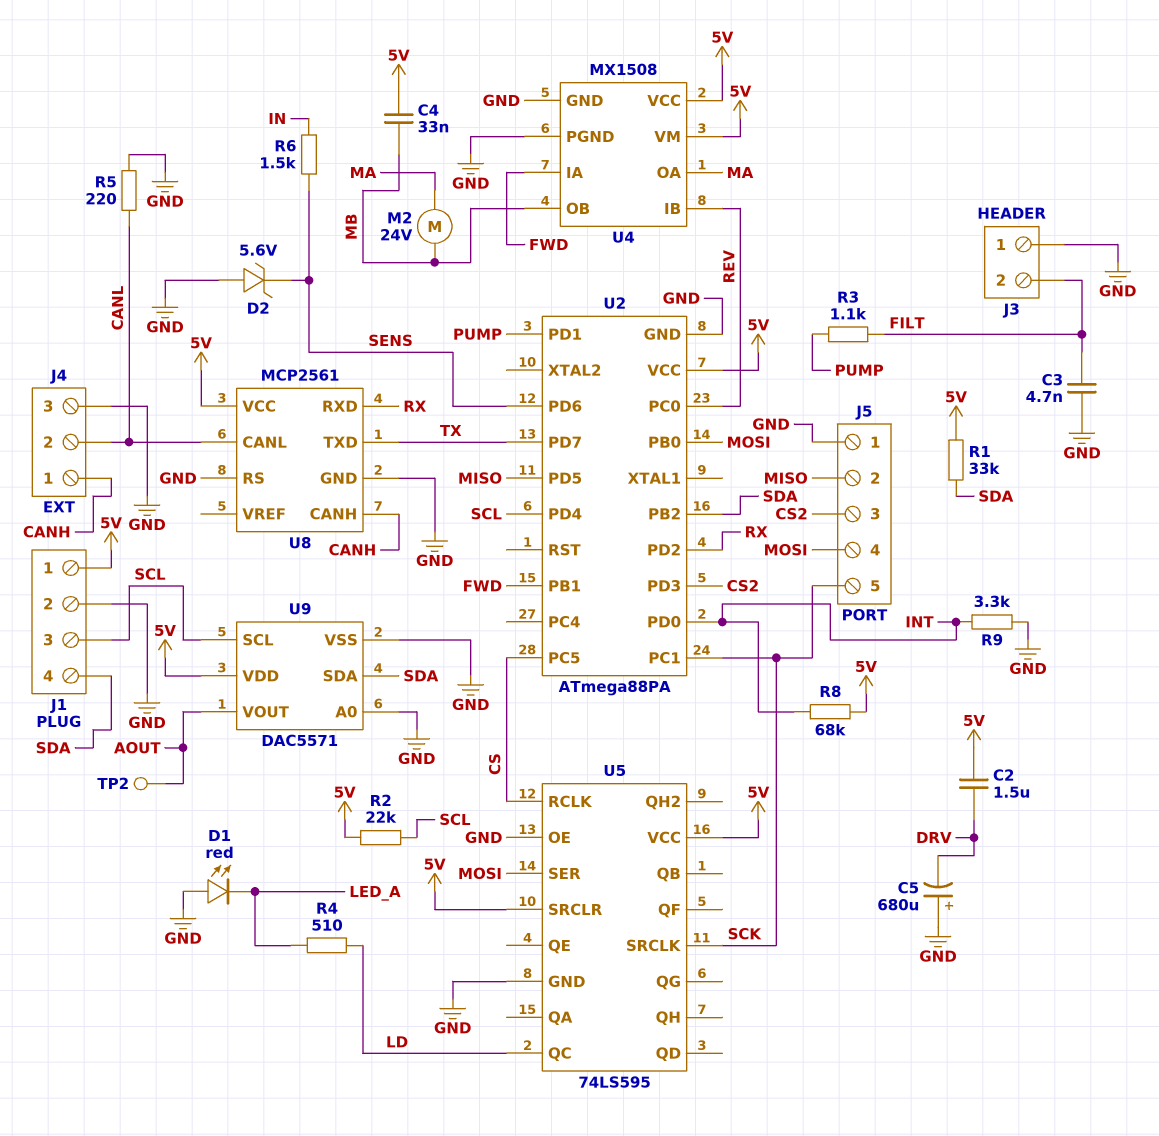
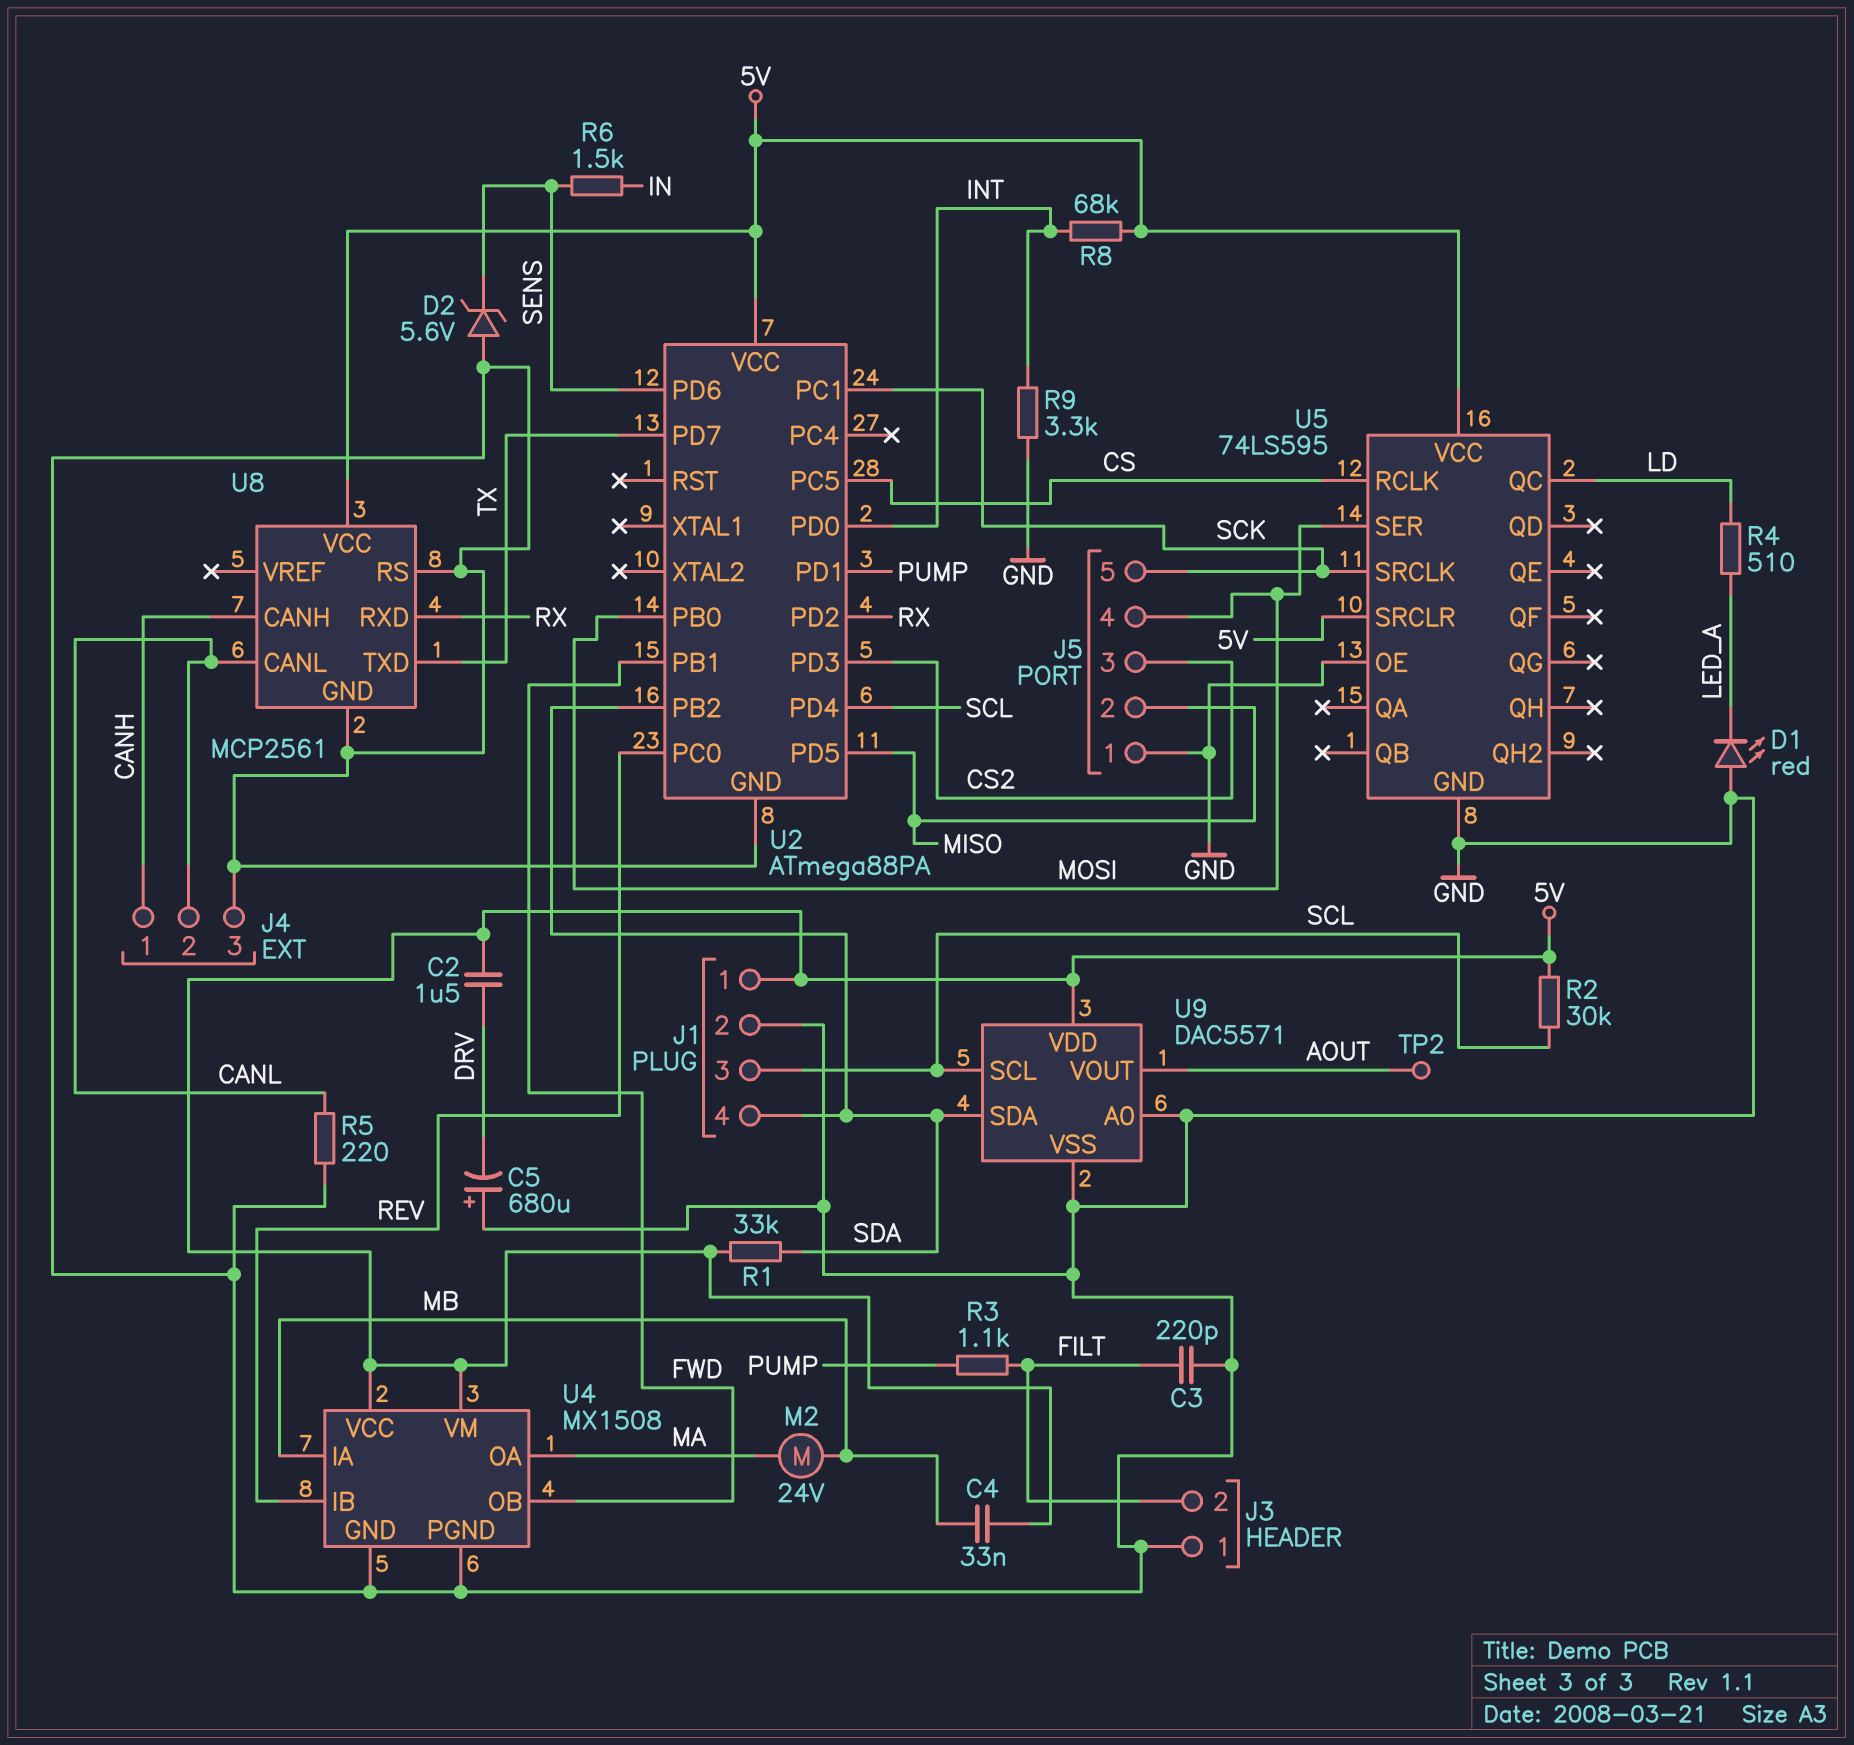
C3: 4.7nF (FILT, GND) -> 220pF (FILT, GND)
R2: 22k (5V, SCL) -> 30k (5V, SCL)
U4 pin IA: FWD -> MB
U4 pin OB: MB -> FWD

